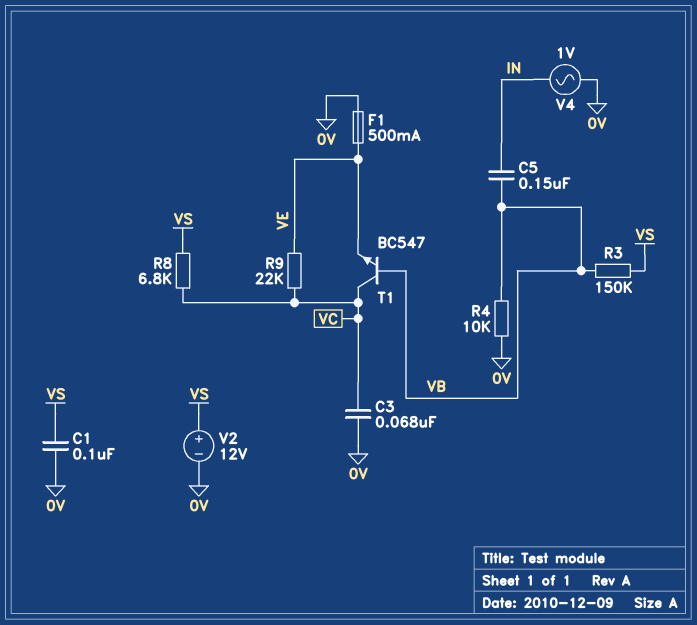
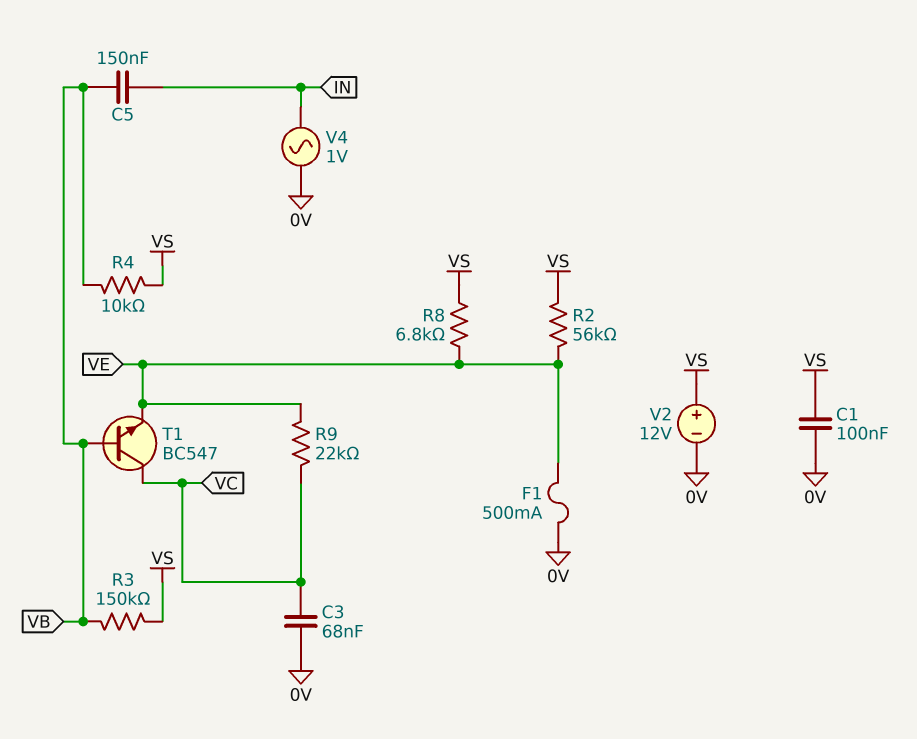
R2: none -> 56k (VE, VS)
R4: 10k (0V, VB) -> 10k (VB, VS)
R8: 6.8k (VC, VS) -> 6.8k (VE, VS)

